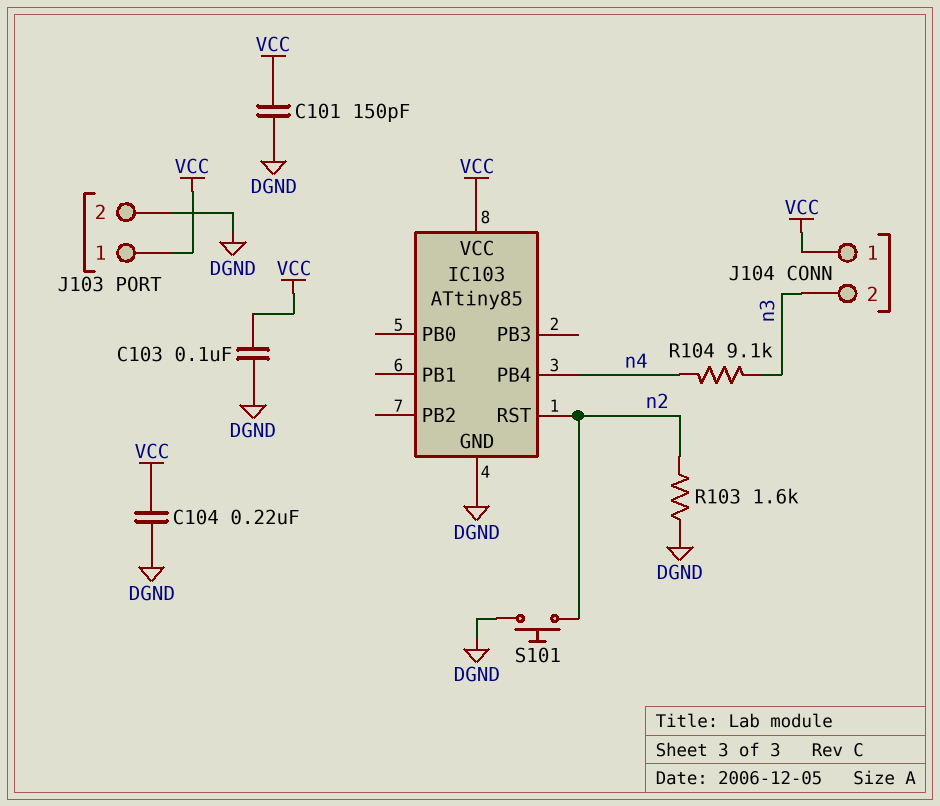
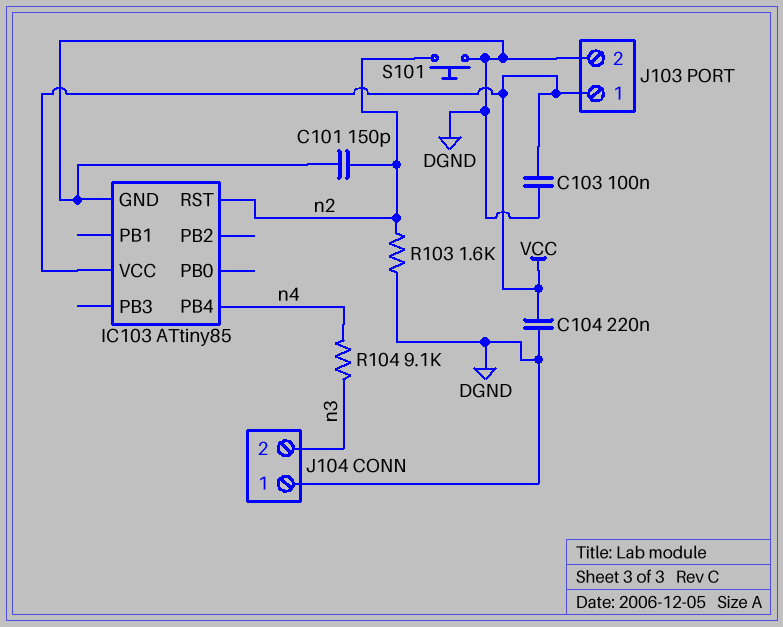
C101: 150pF (DGND, VCC) -> 150pF (DGND, n2)
J104 pin 1: VCC -> DGND

